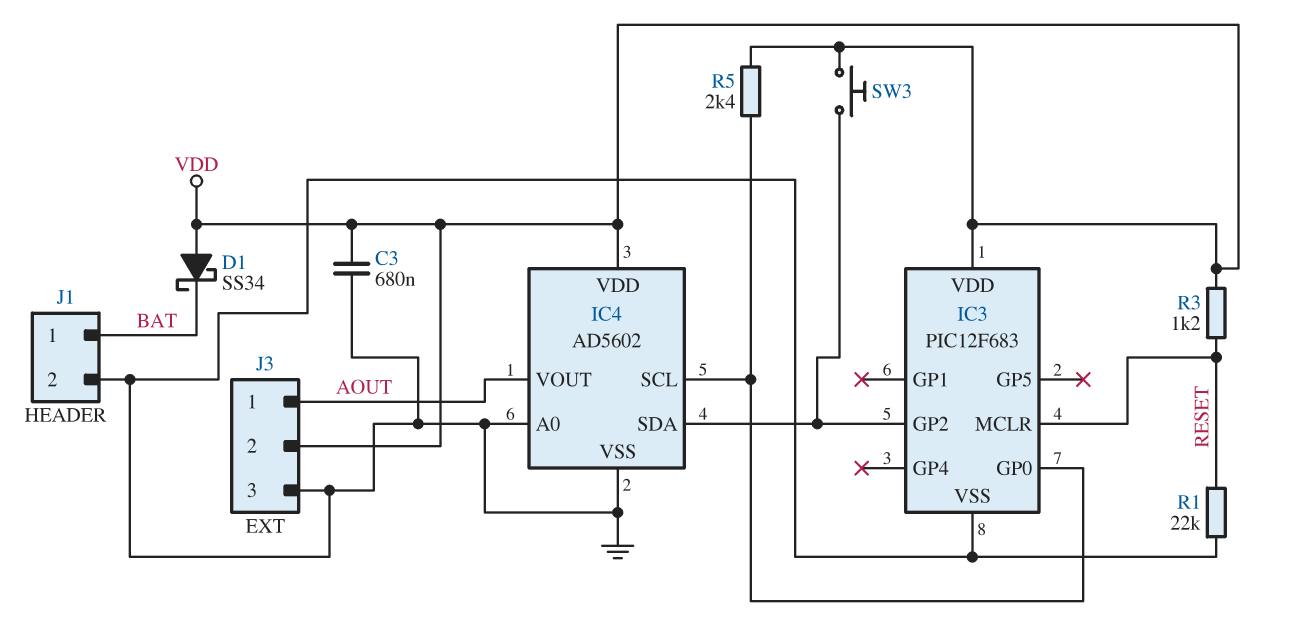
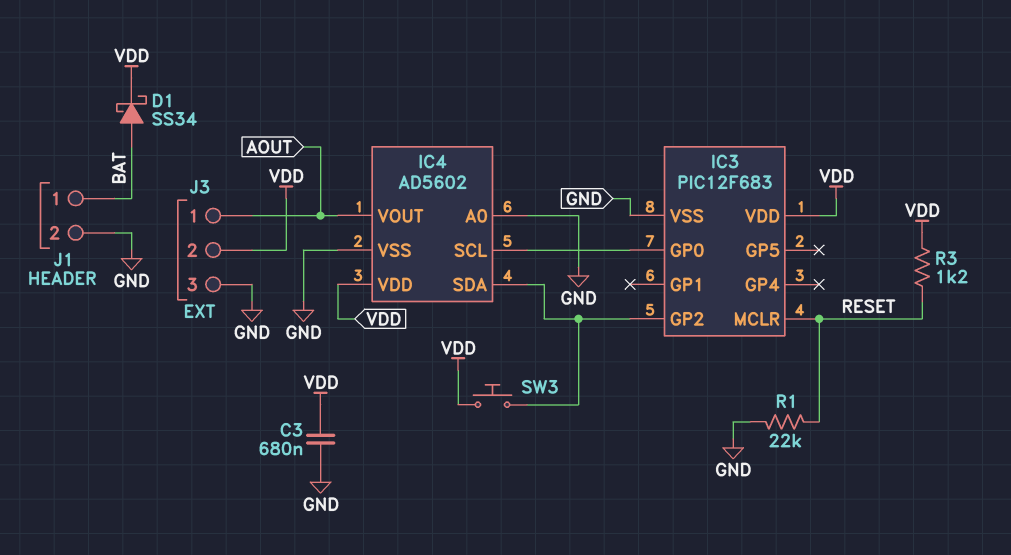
D1: schottky SS34 (A VDD, K BAT) -> schottky SS34 (A BAT, K VDD)
R5: 2.4k (IC3/GP0, VDD) -> none

